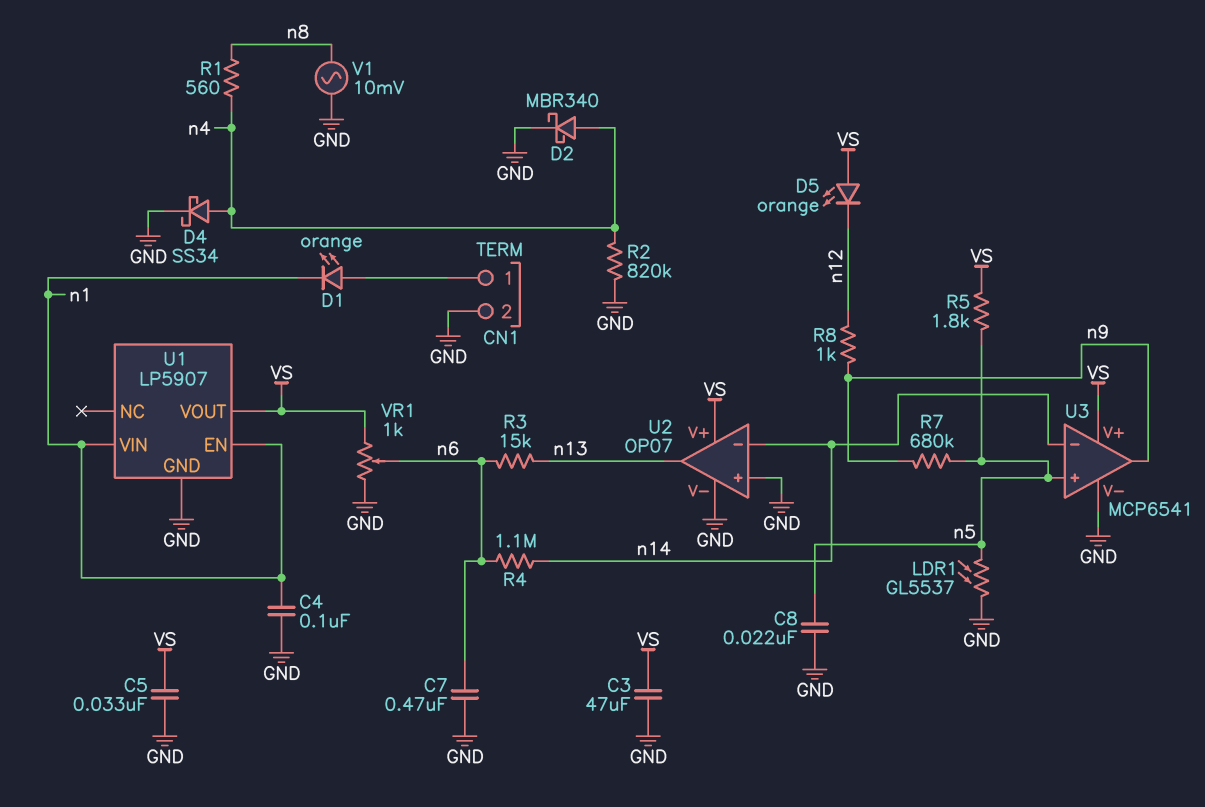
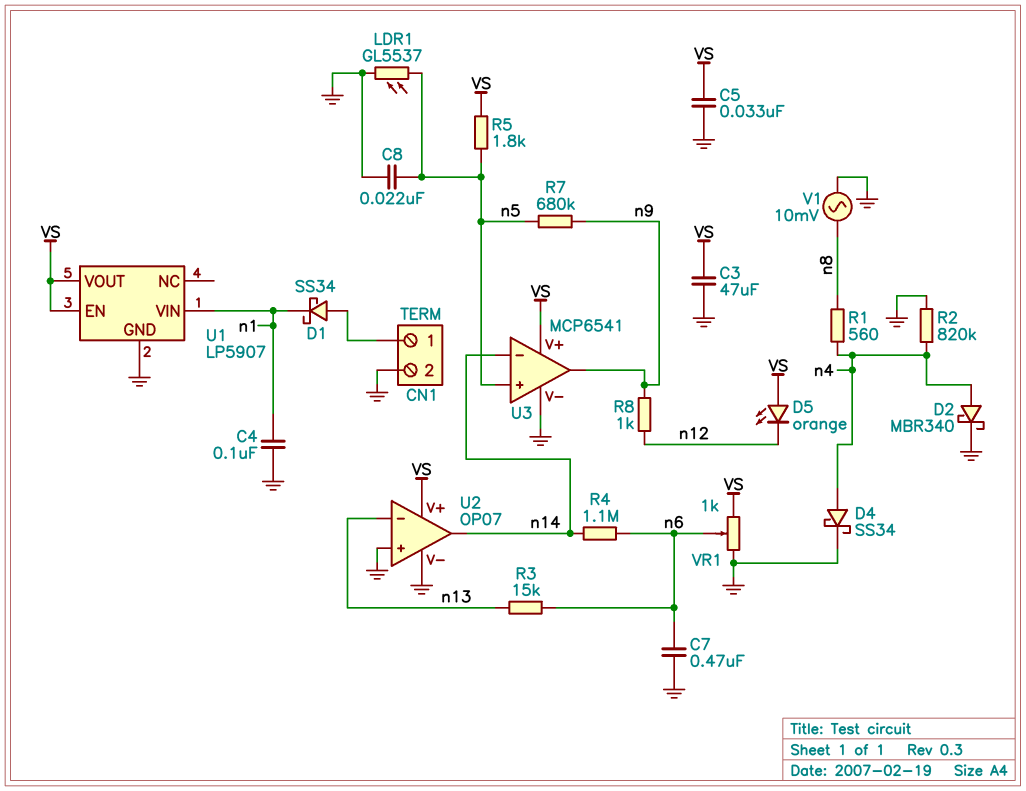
D1: LED orange (A CN1/1, K n1) -> schottky SS34 (A CN1/1, K n1)
U1 pin EN: n1 -> VS
U2 pin in-: n14 -> n13
U2 pin out: n13 -> n14

